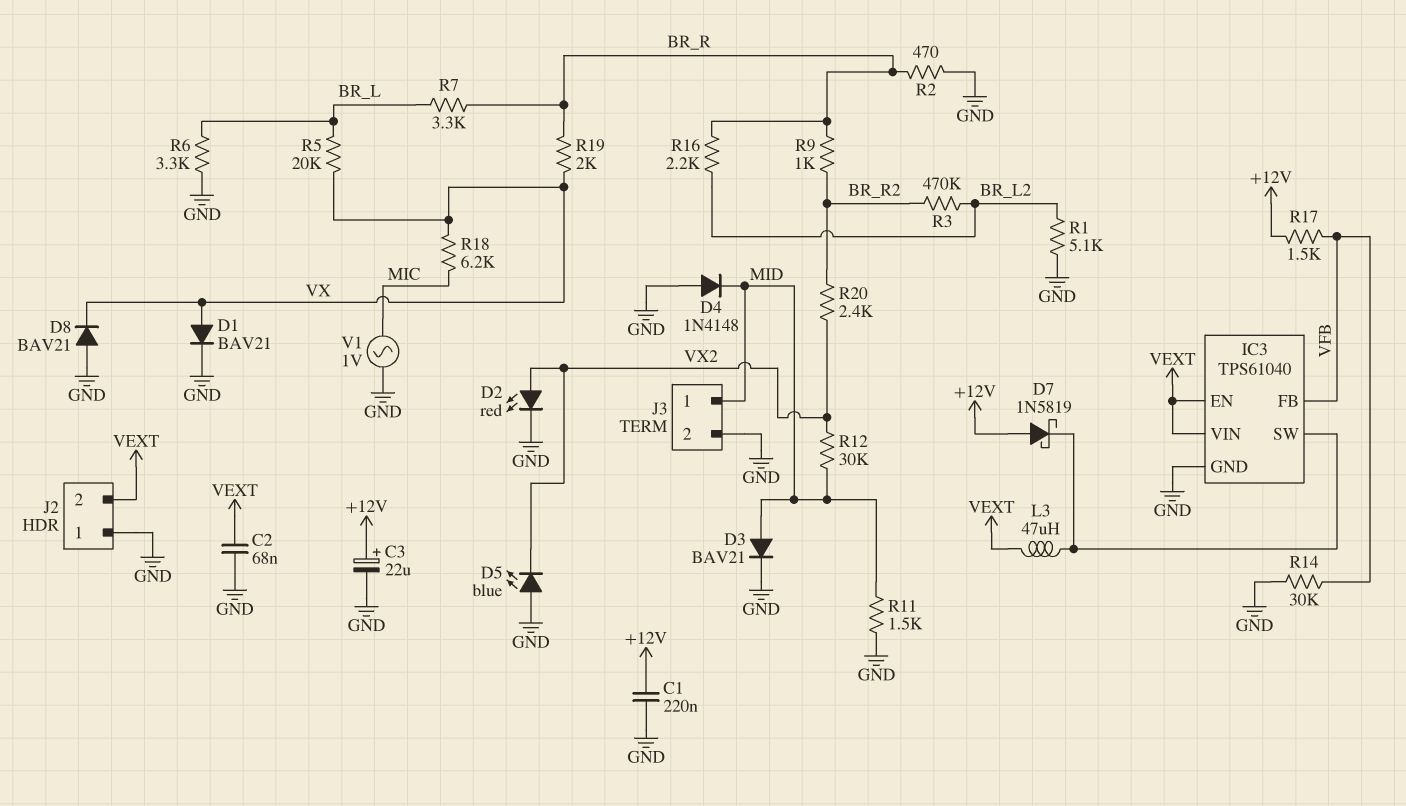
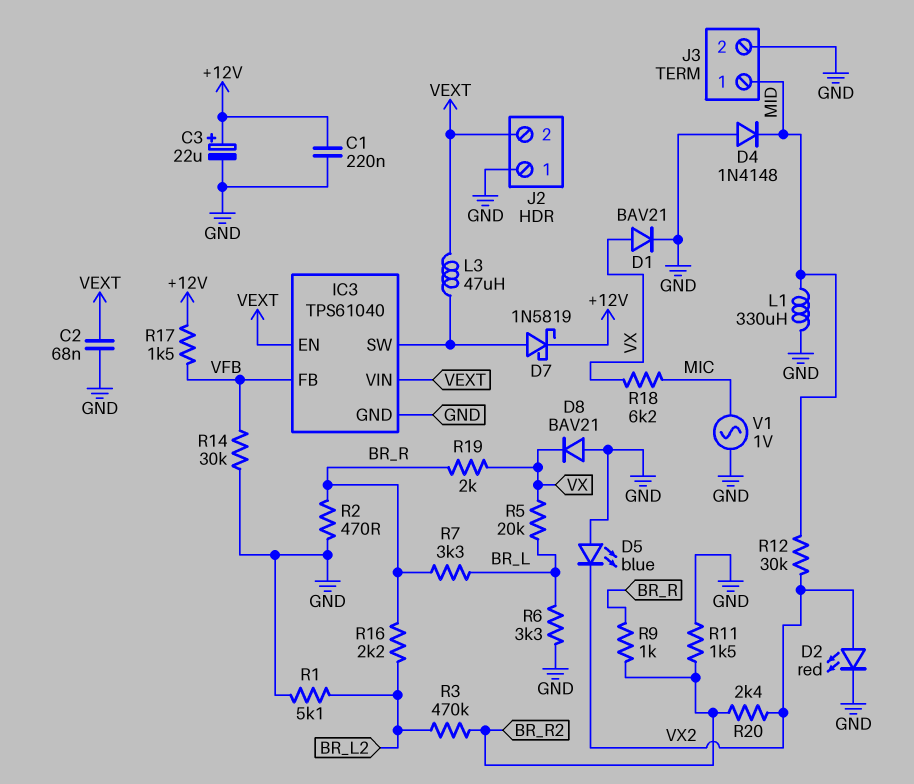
D3: diode BAV21 (A MID, K GND) -> none
D7: schottky 1N5819 (A +12V, K IC3/SW) -> schottky 1N5819 (A IC3/SW, K +12V)
L1: none -> 330uH (GND, MID)
R11: 1.5k (GND, MID) -> 1.5k (BR_R2, GND)

